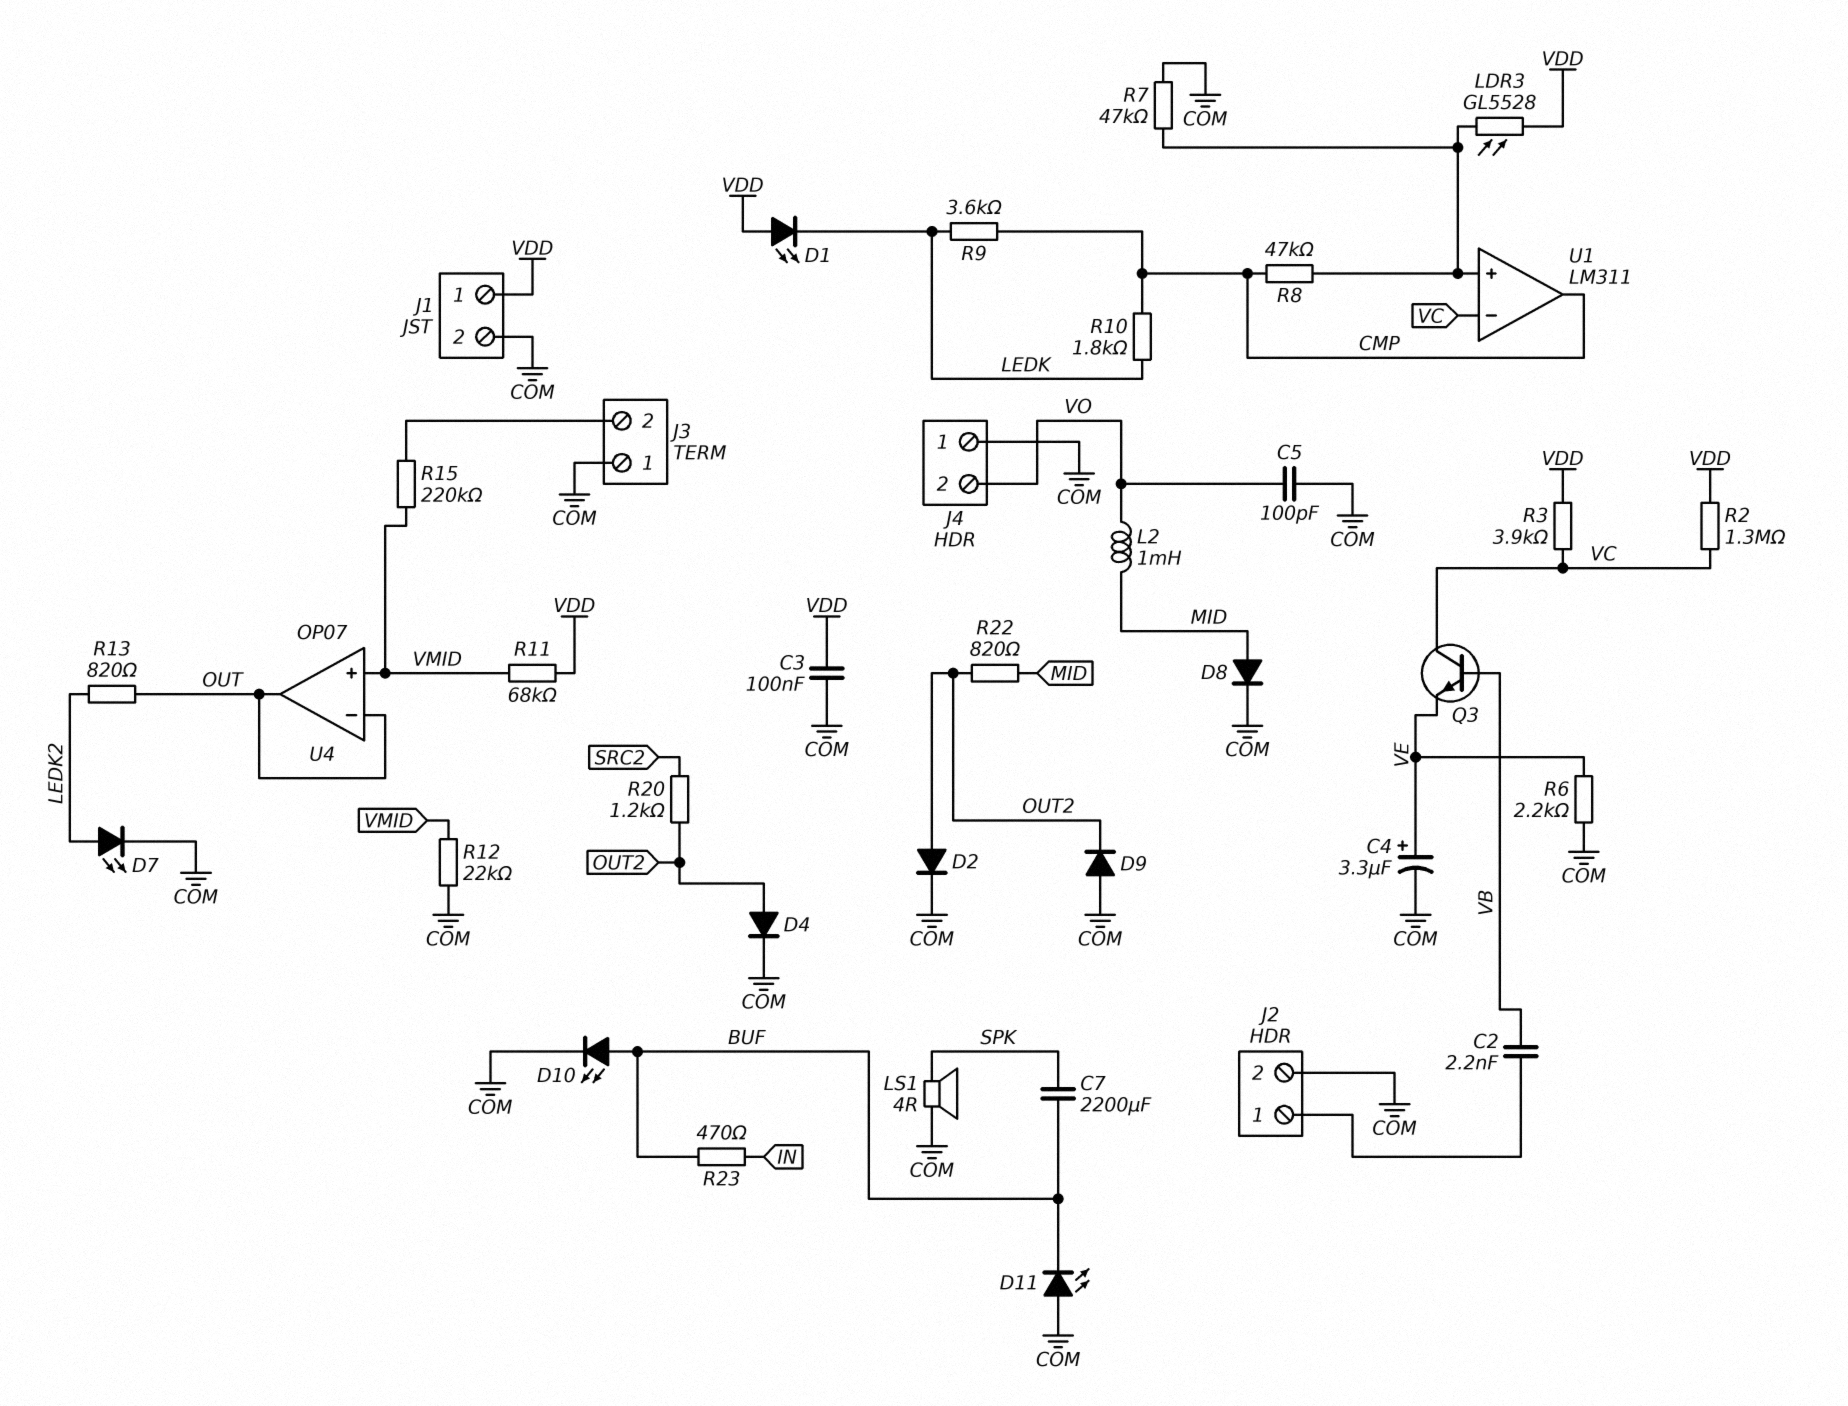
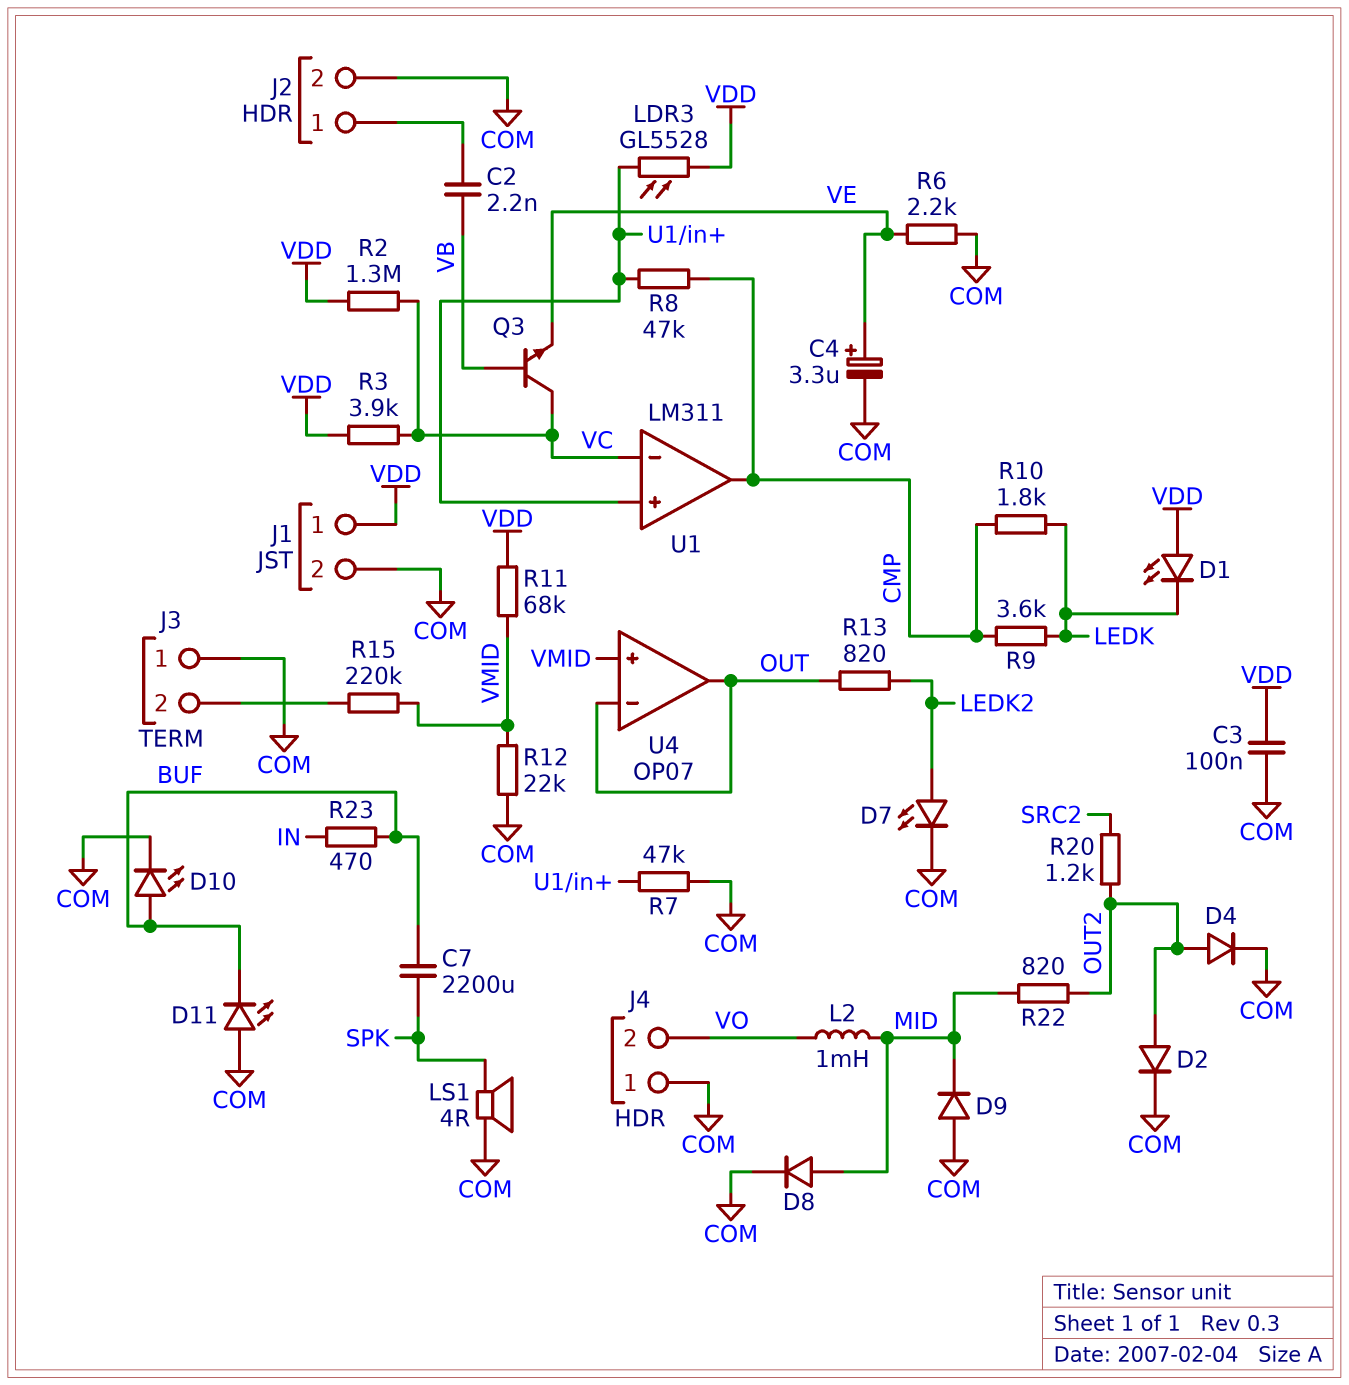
C5: 100pF (COM, VO) -> none
D9: diode (A COM, K OUT2) -> diode (A COM, K MID)

